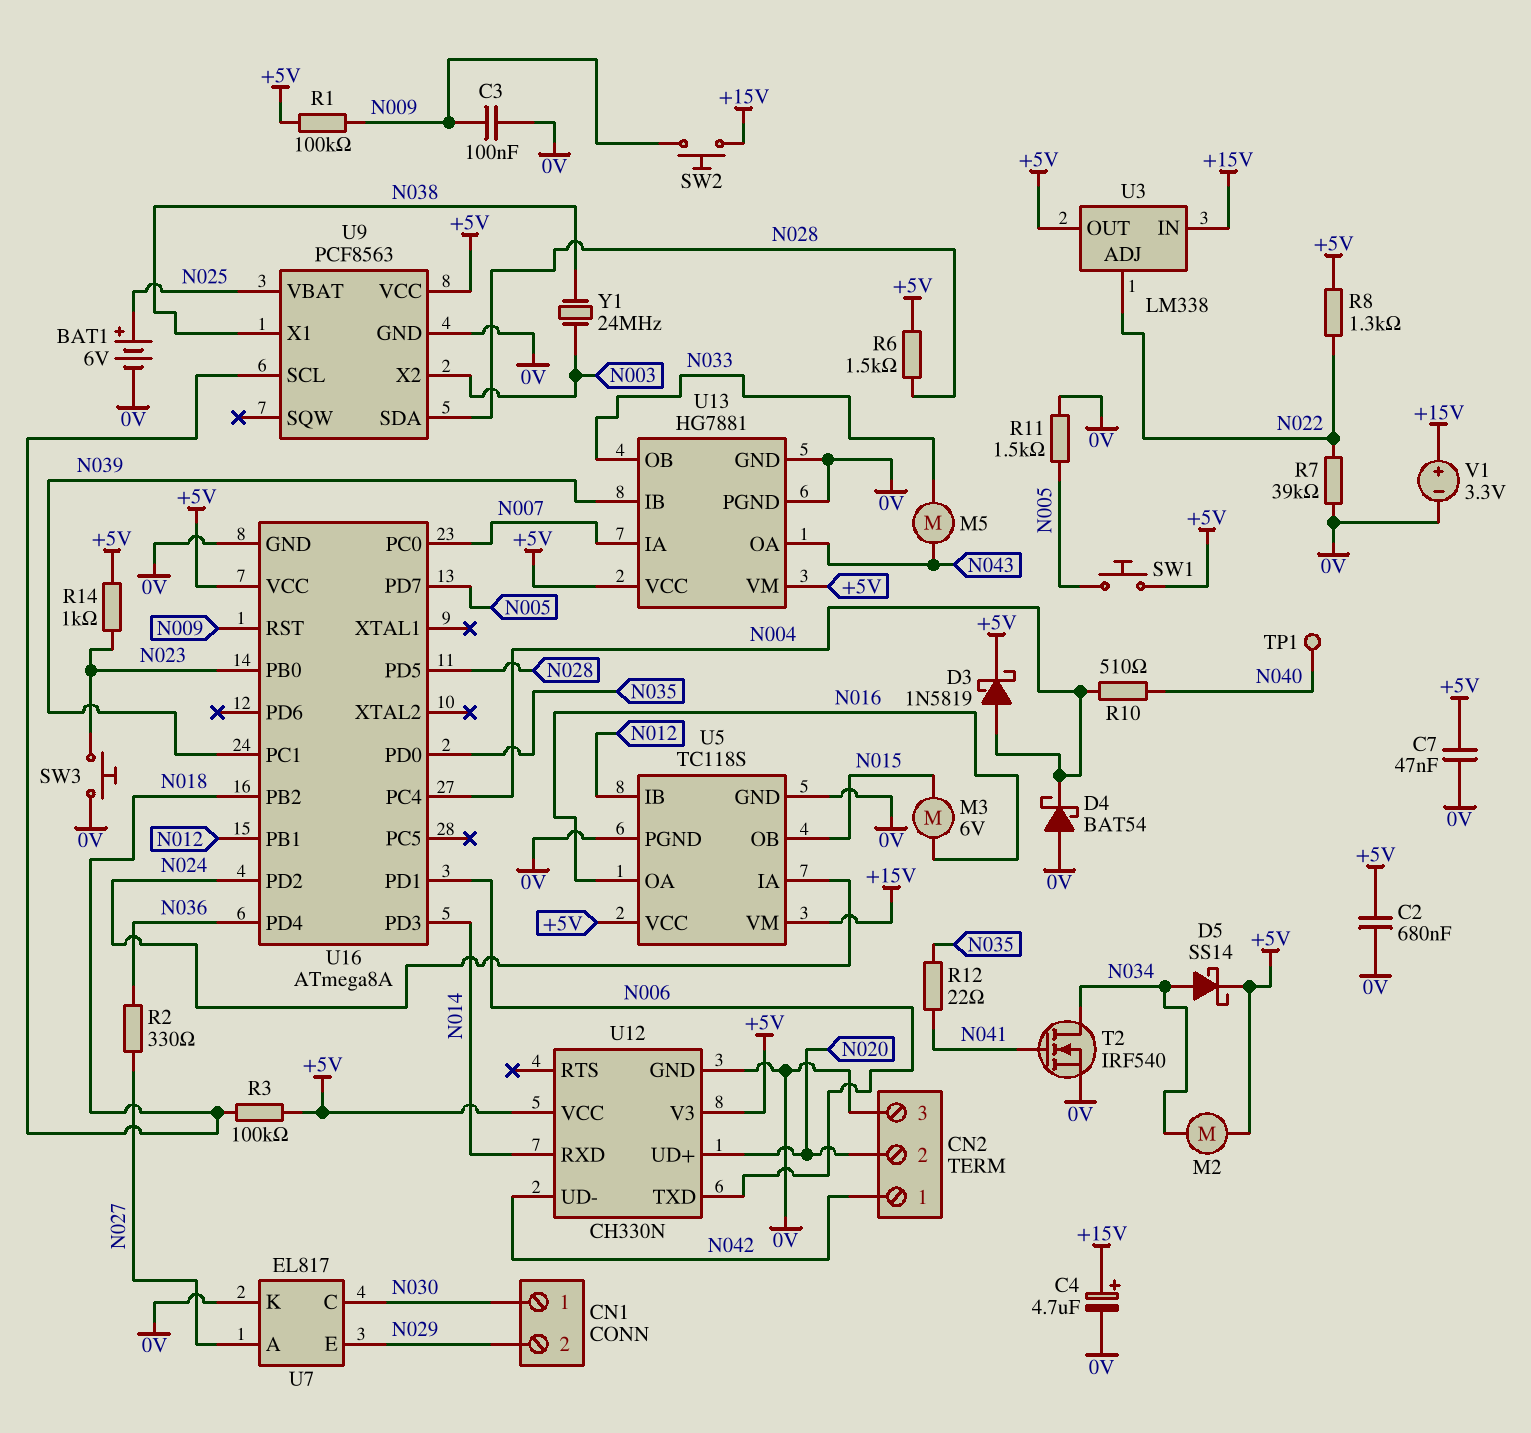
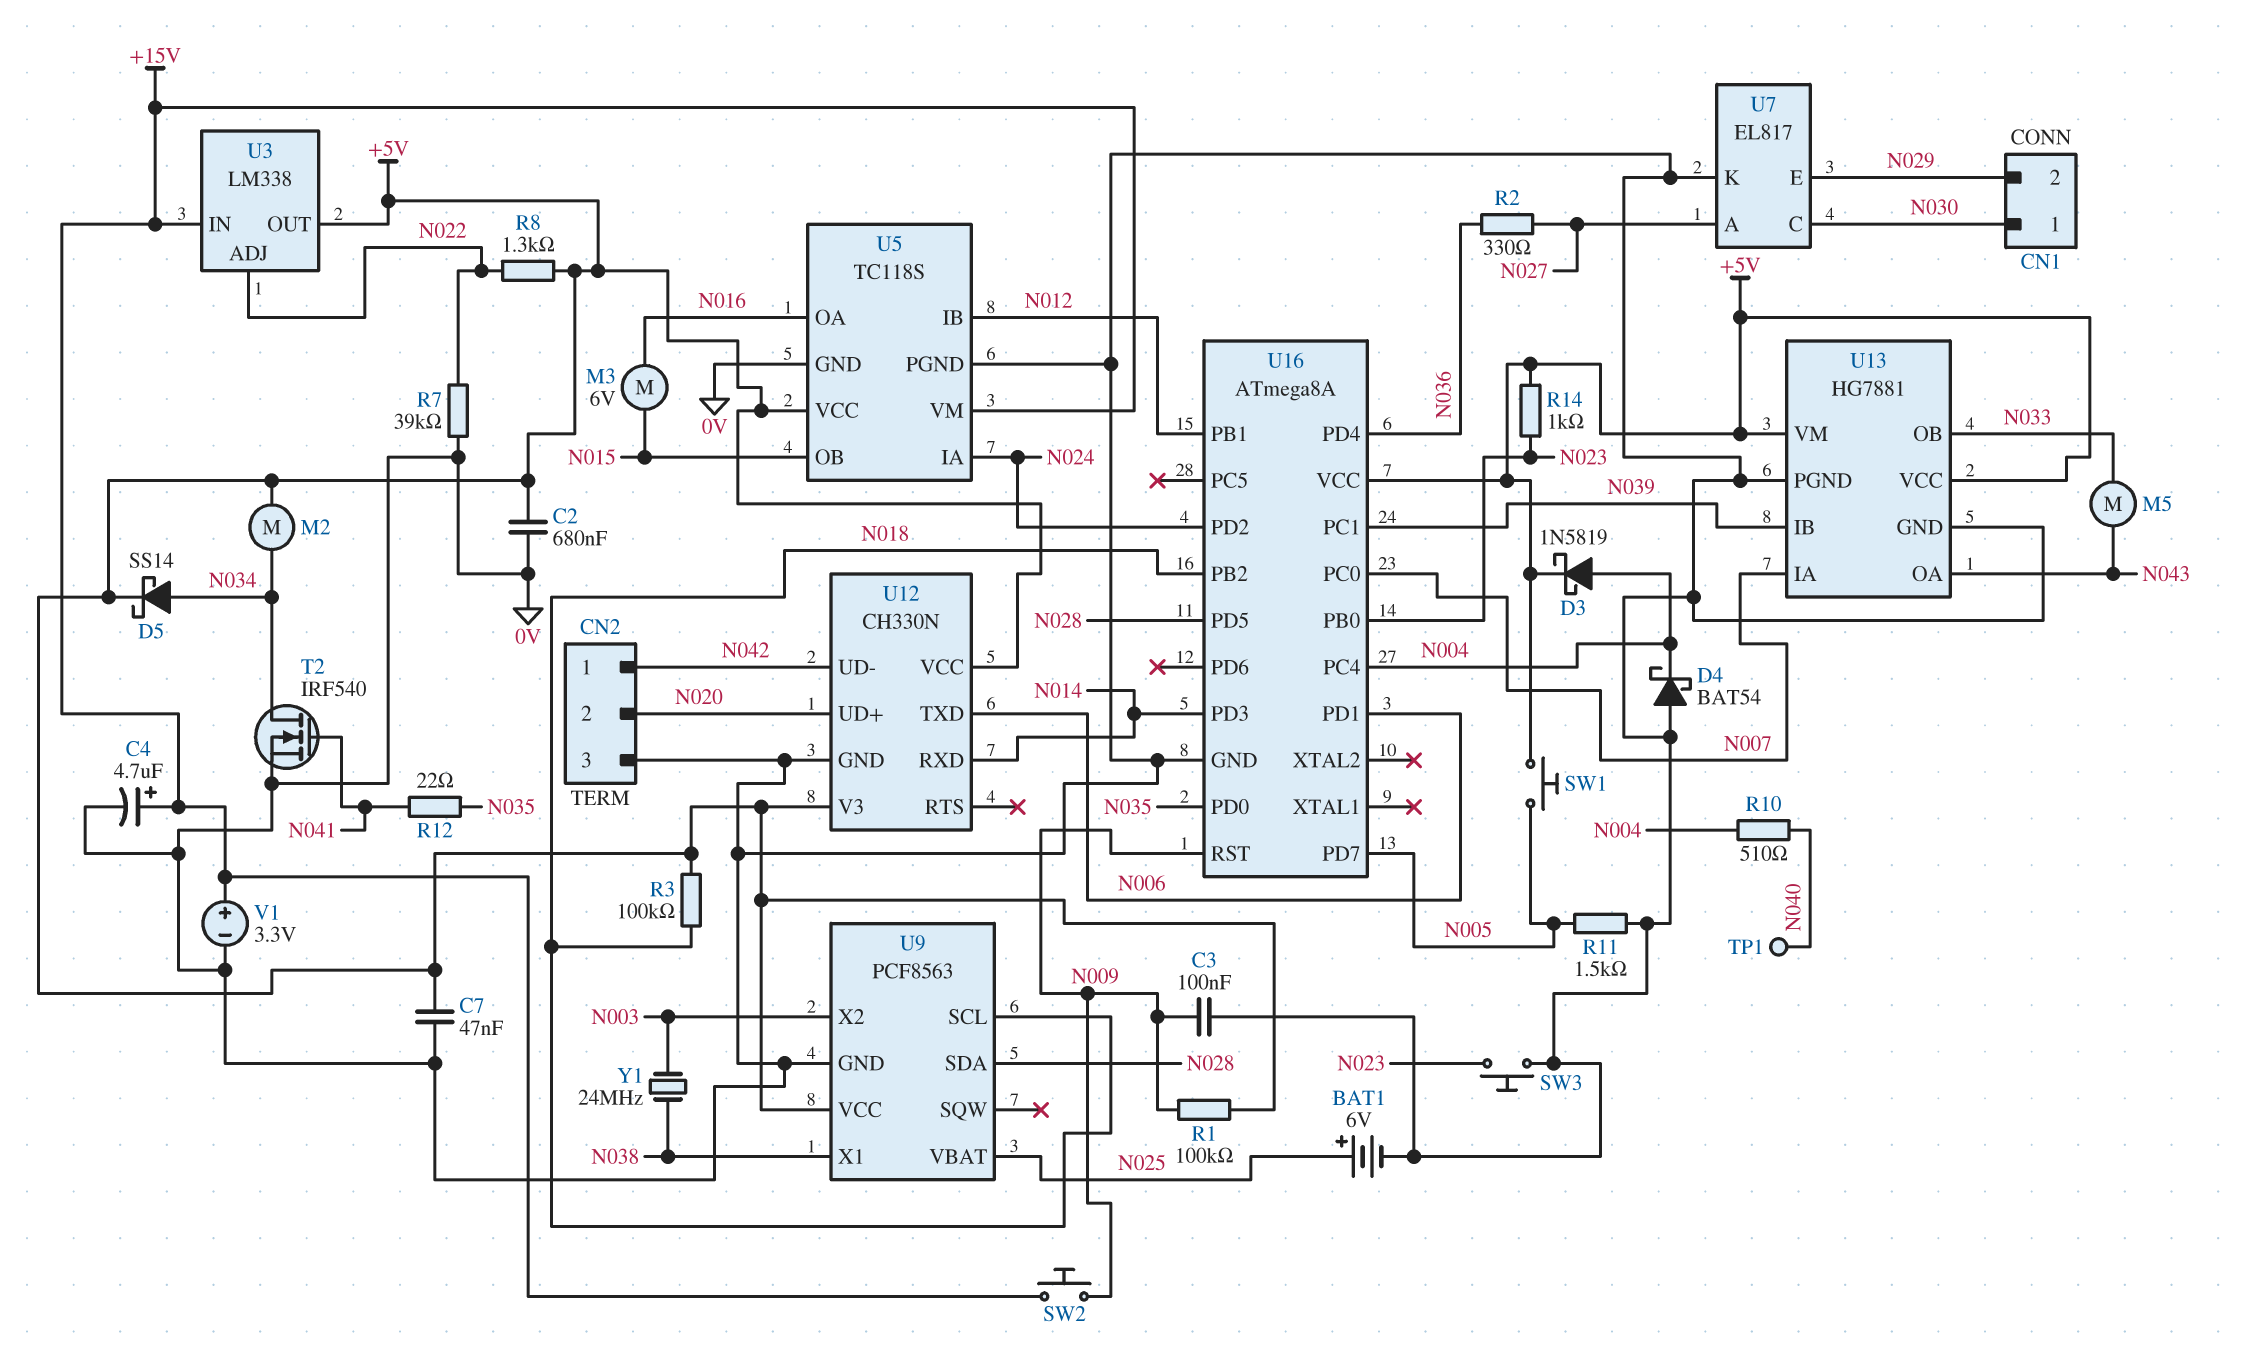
R6: 1.5k (+5V, N028) -> none

